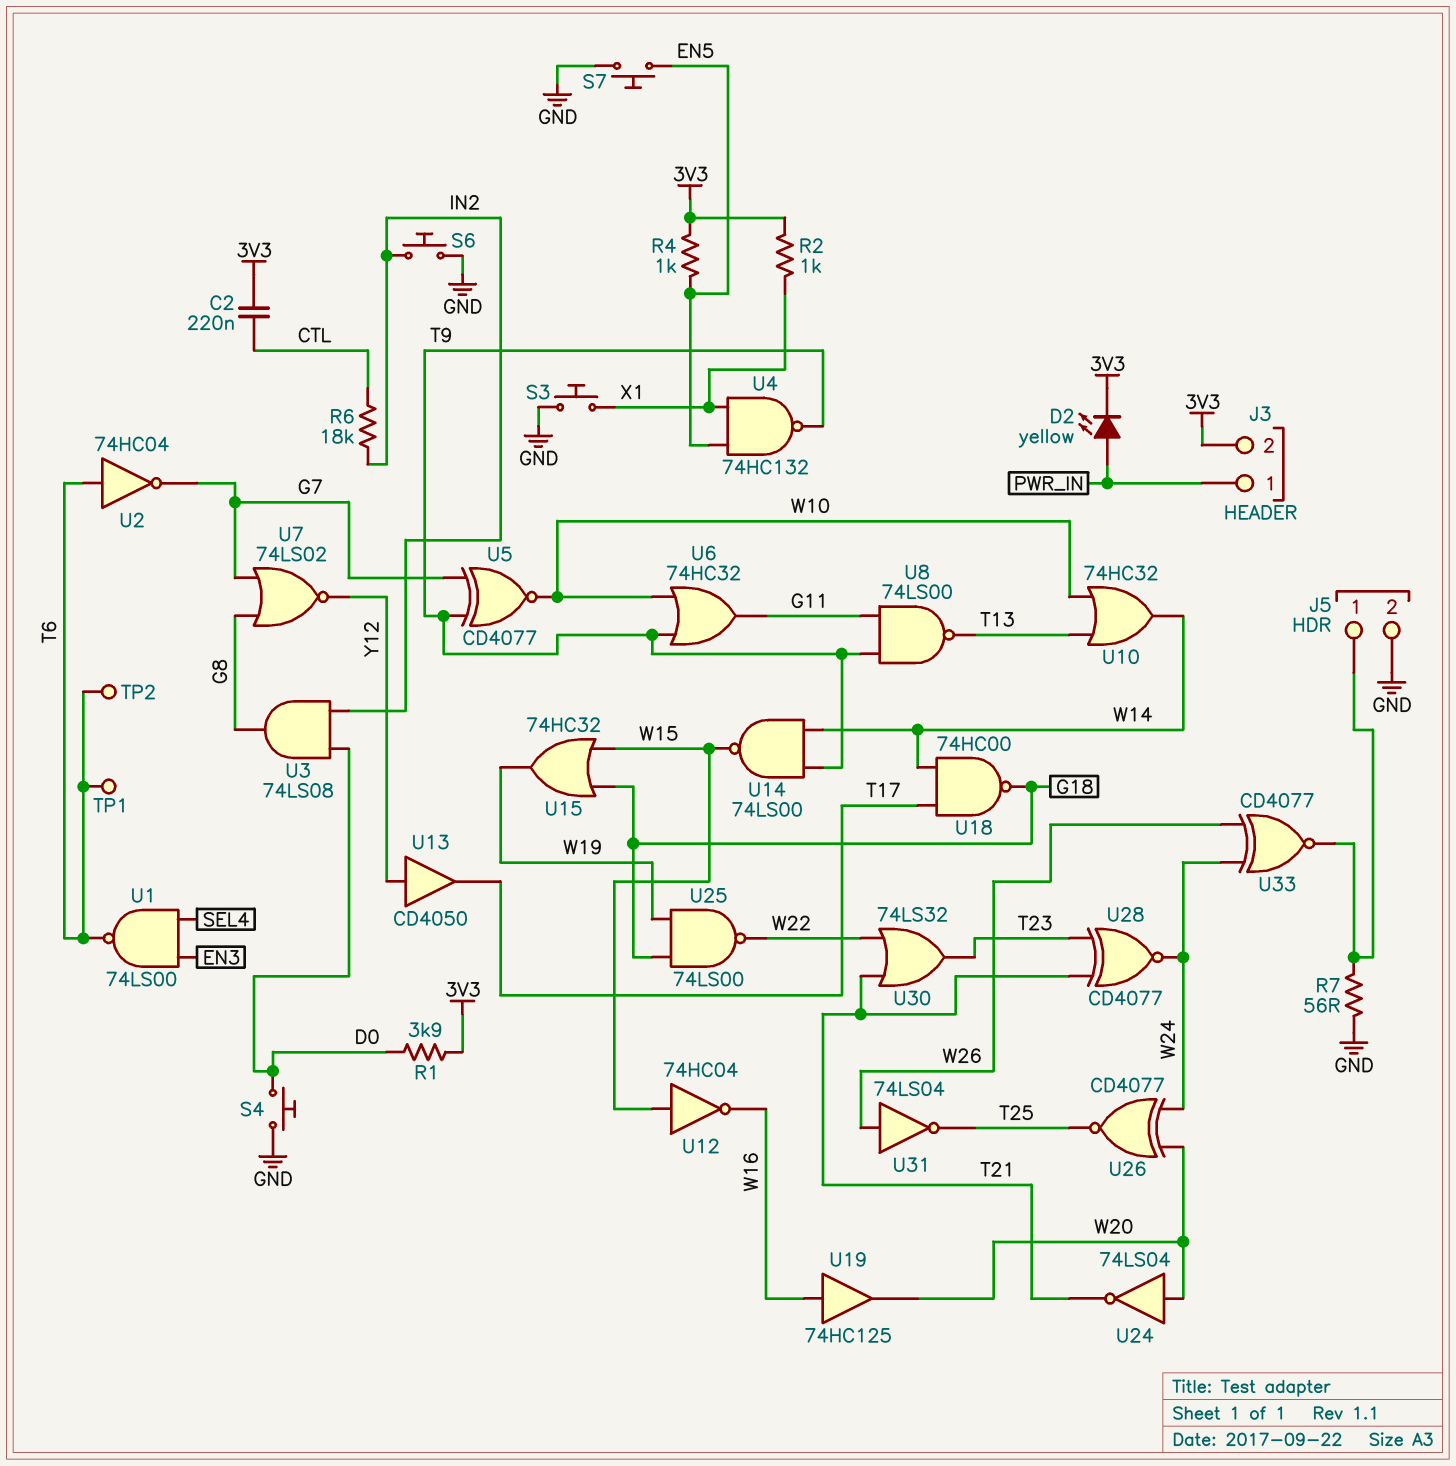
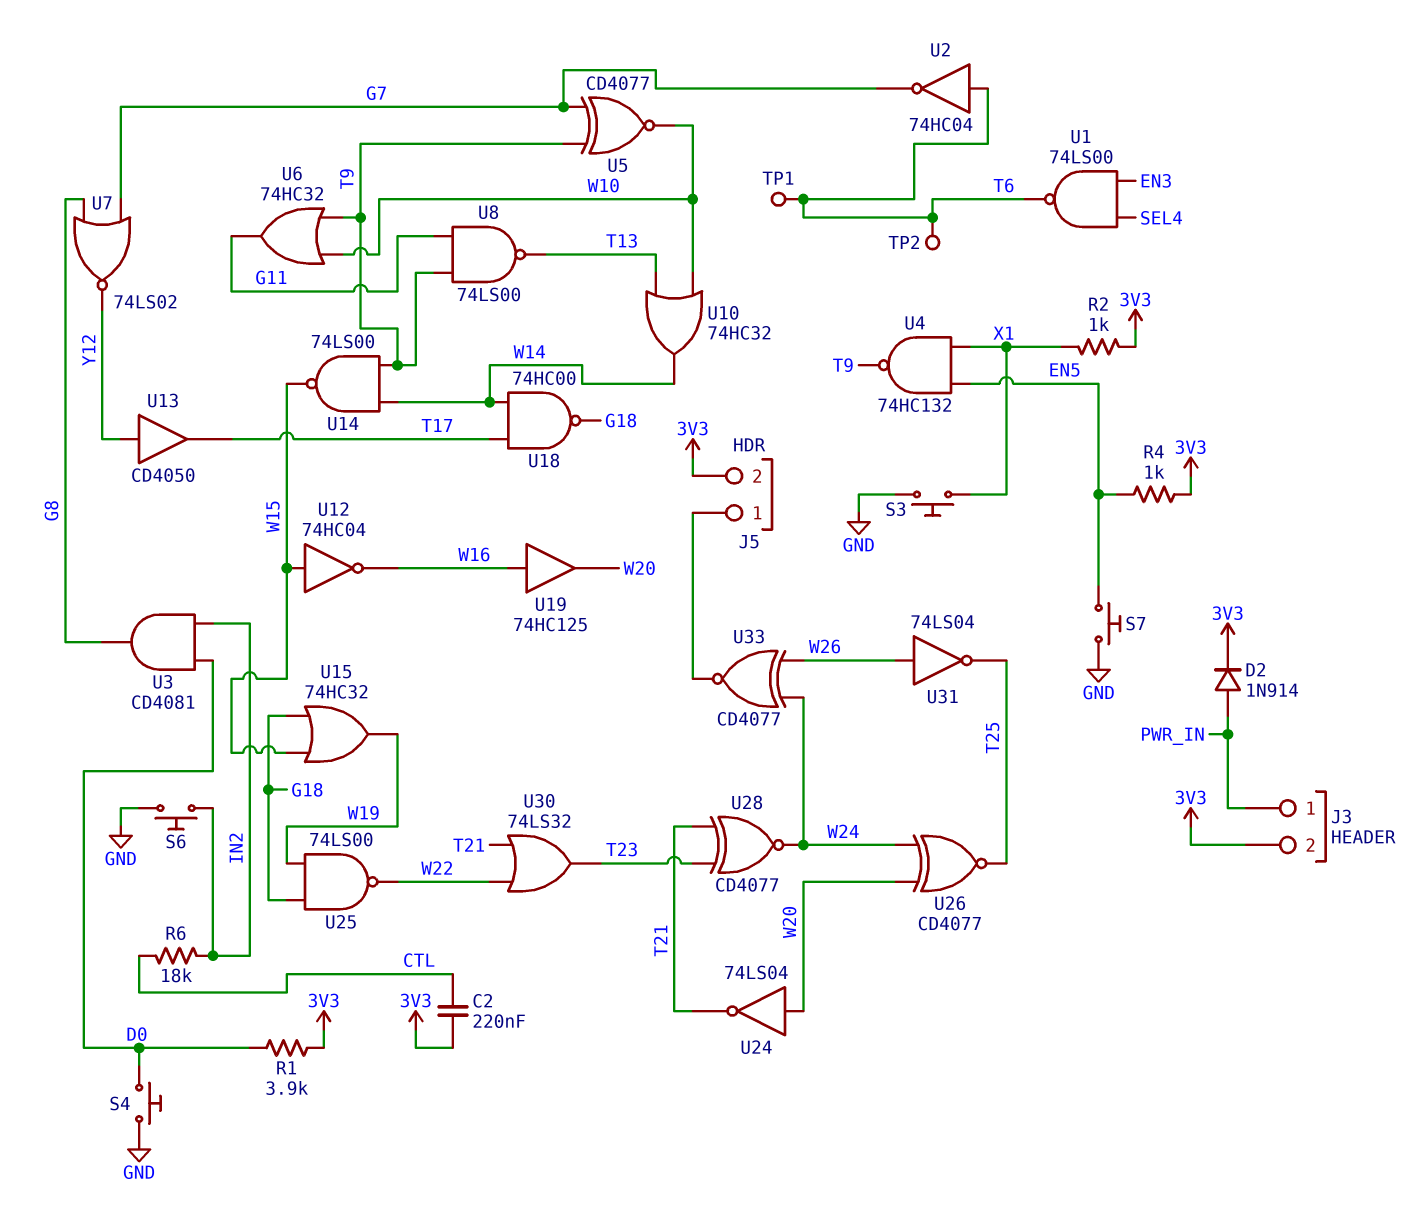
D2: LED yellow (A PWR_IN, K 3V3) -> diode 1N914 (A PWR_IN, K 3V3)
J5 pin 2: GND -> 3V3
R7: 56 (GND, J5/1) -> none
U3: AND 74LS08 (in D0, in IN2, out G8) -> AND CD4081 (in D0, in IN2, out G8)

